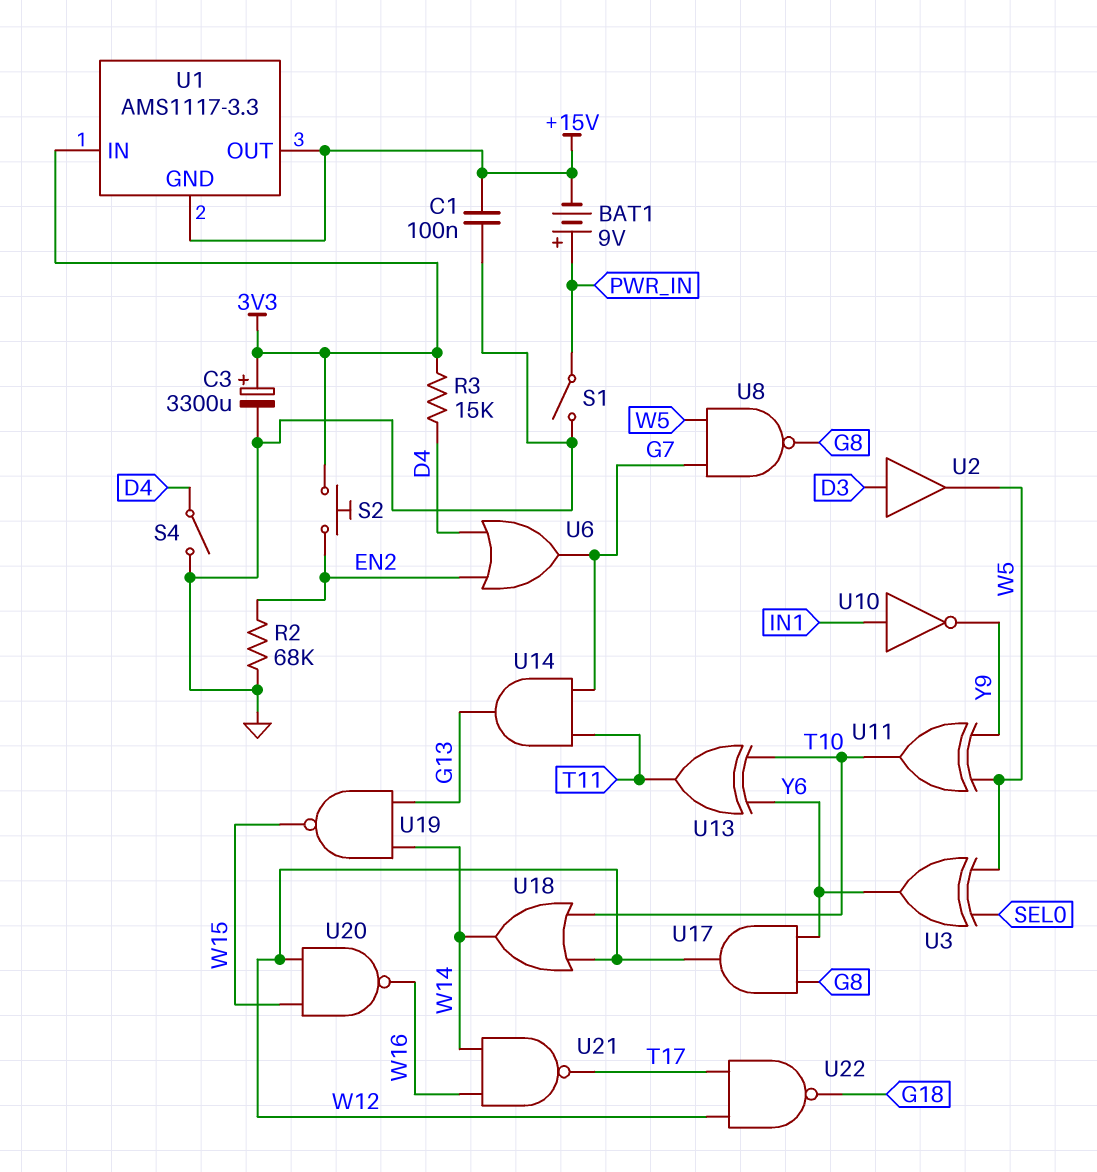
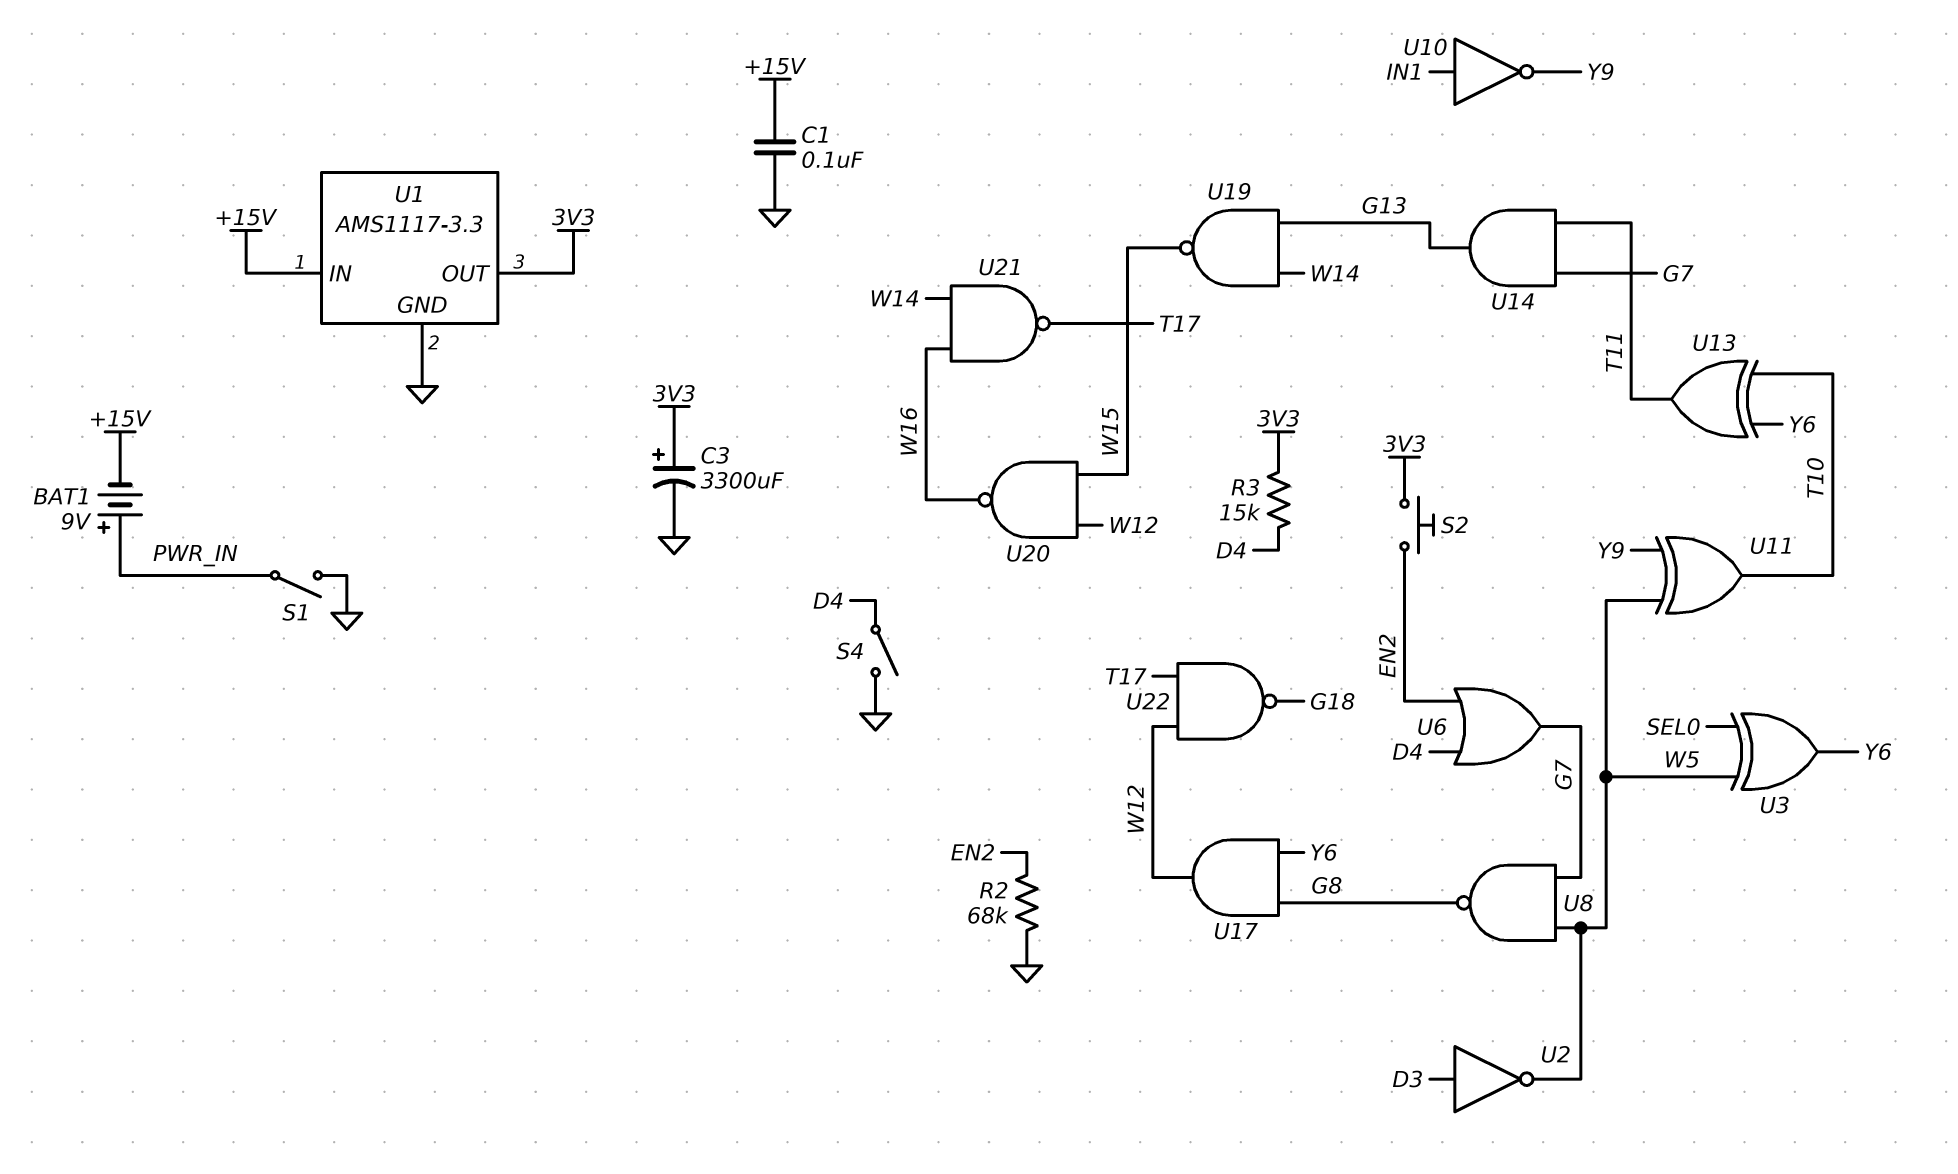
U1 pin GND: +15V -> GND
U1 pin IN: 3V3 -> +15V
U1 pin OUT: +15V -> 3V3
U2: buffer (in D3, out W5) -> NOT (in D3, out W5)
U18: OR (in T10, in W12, out W14) -> none

